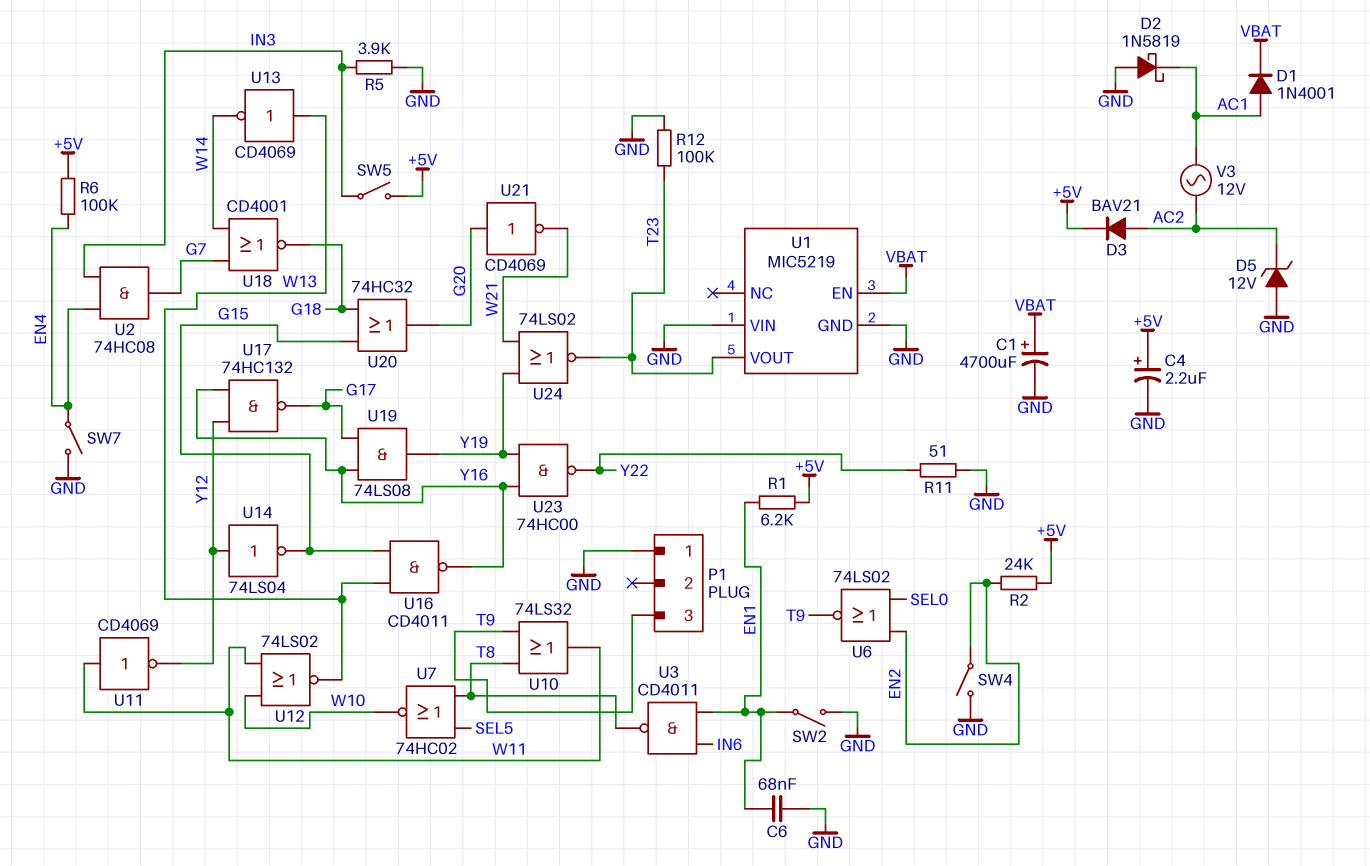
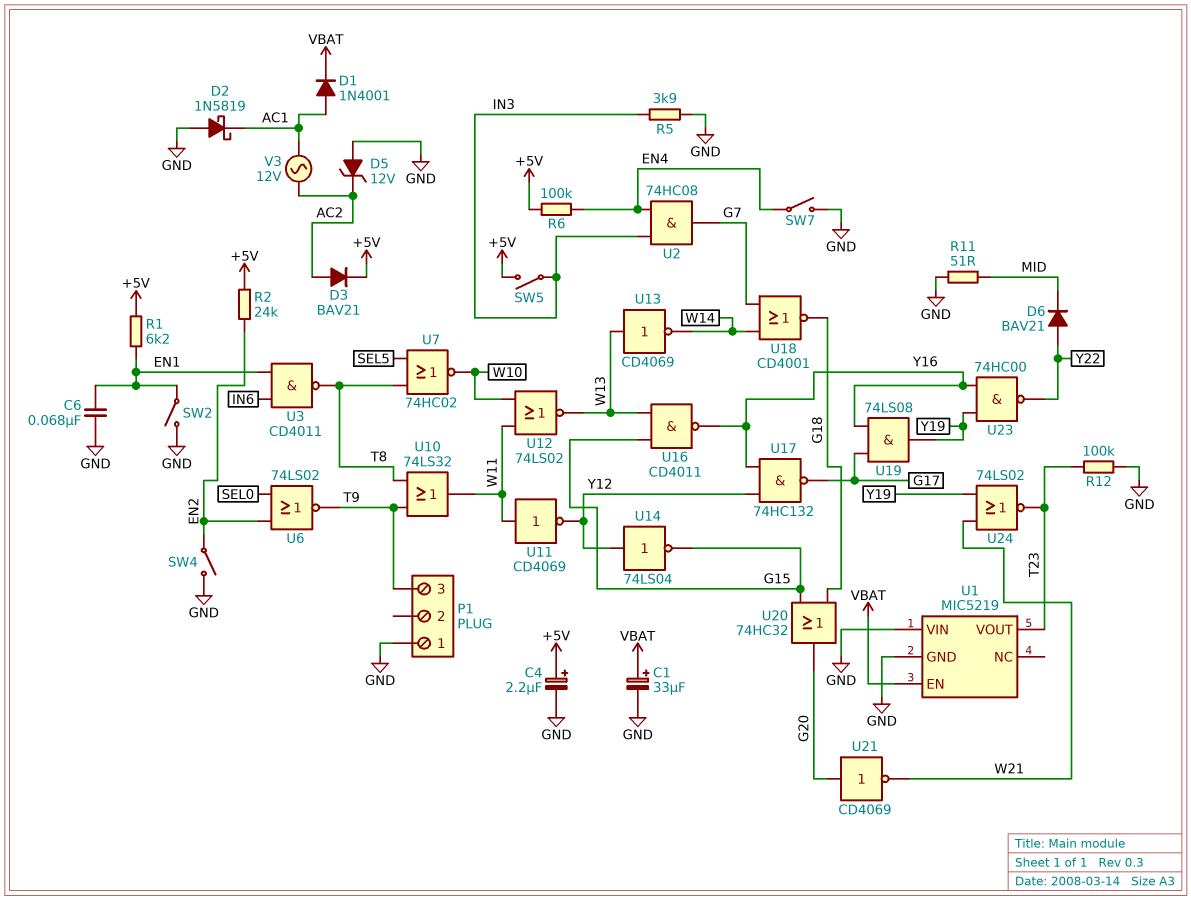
C1: 4700uF (plus VBAT, minus GND) -> 33uF (plus VBAT, minus GND)
D6: none -> diode BAV21 (A Y22, K MID)
R11: 51 (GND, Y22) -> 51 (GND, MID)

